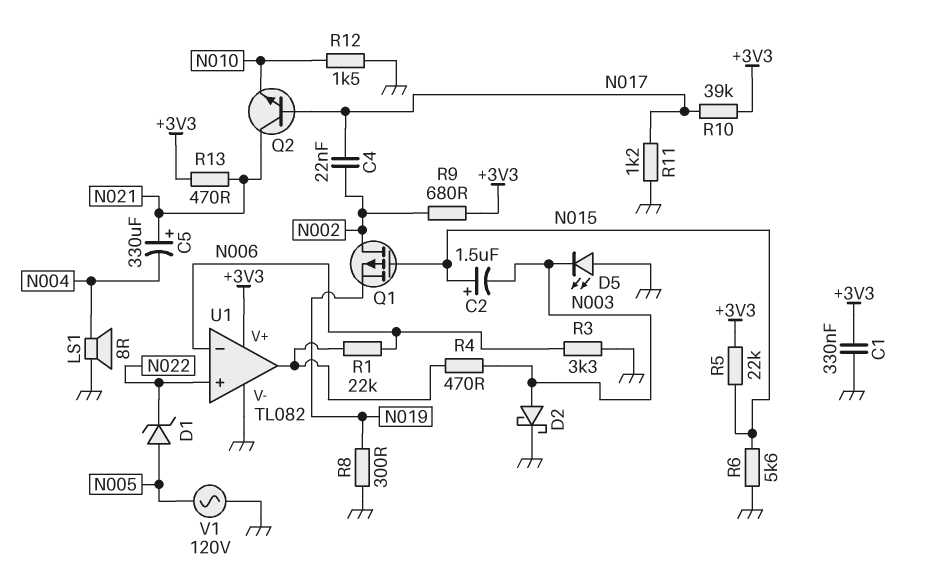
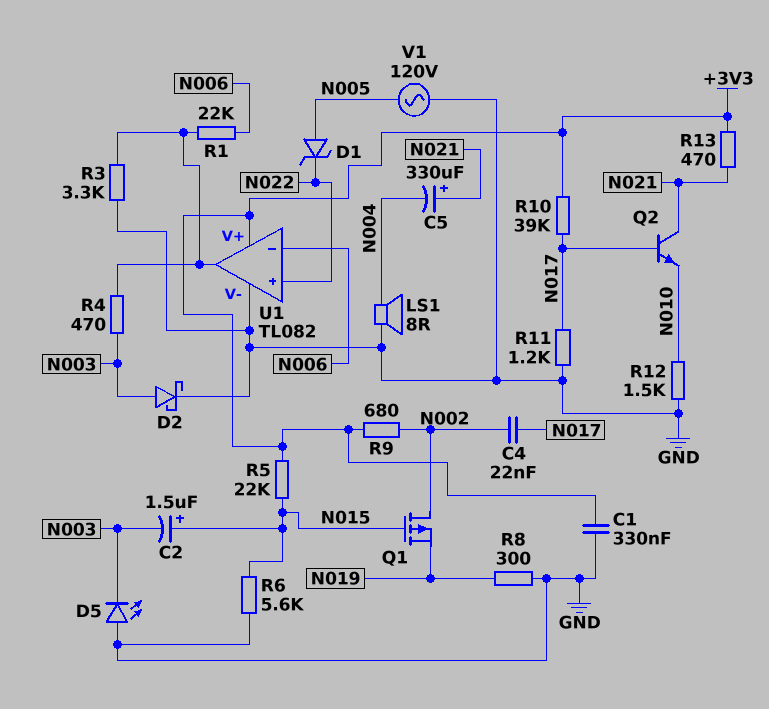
R3: 3.3k (GND, N006) -> 3.3k (GND, U1/out)

